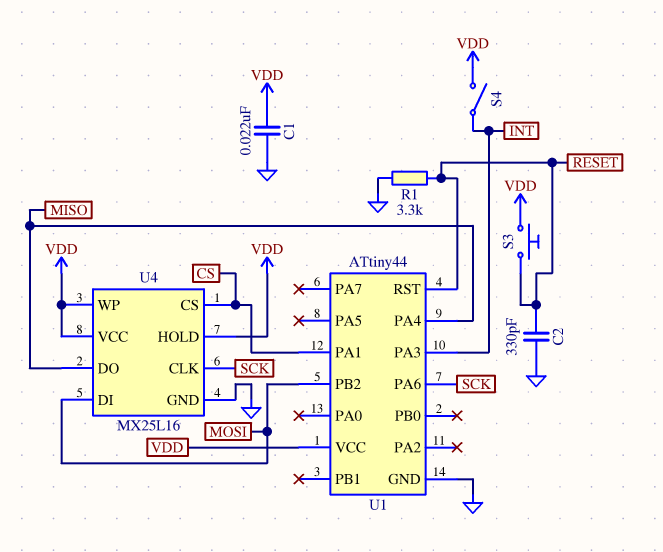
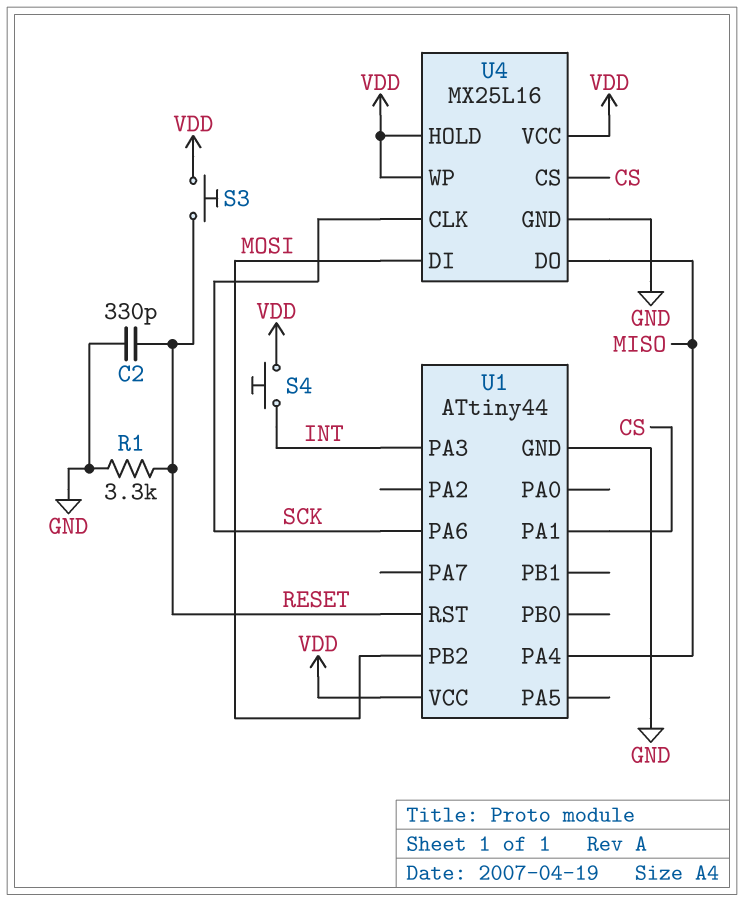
C1: 22nF (GND, VDD) -> none
S4: switch (INT, VDD) -> button (INT, VDD)

